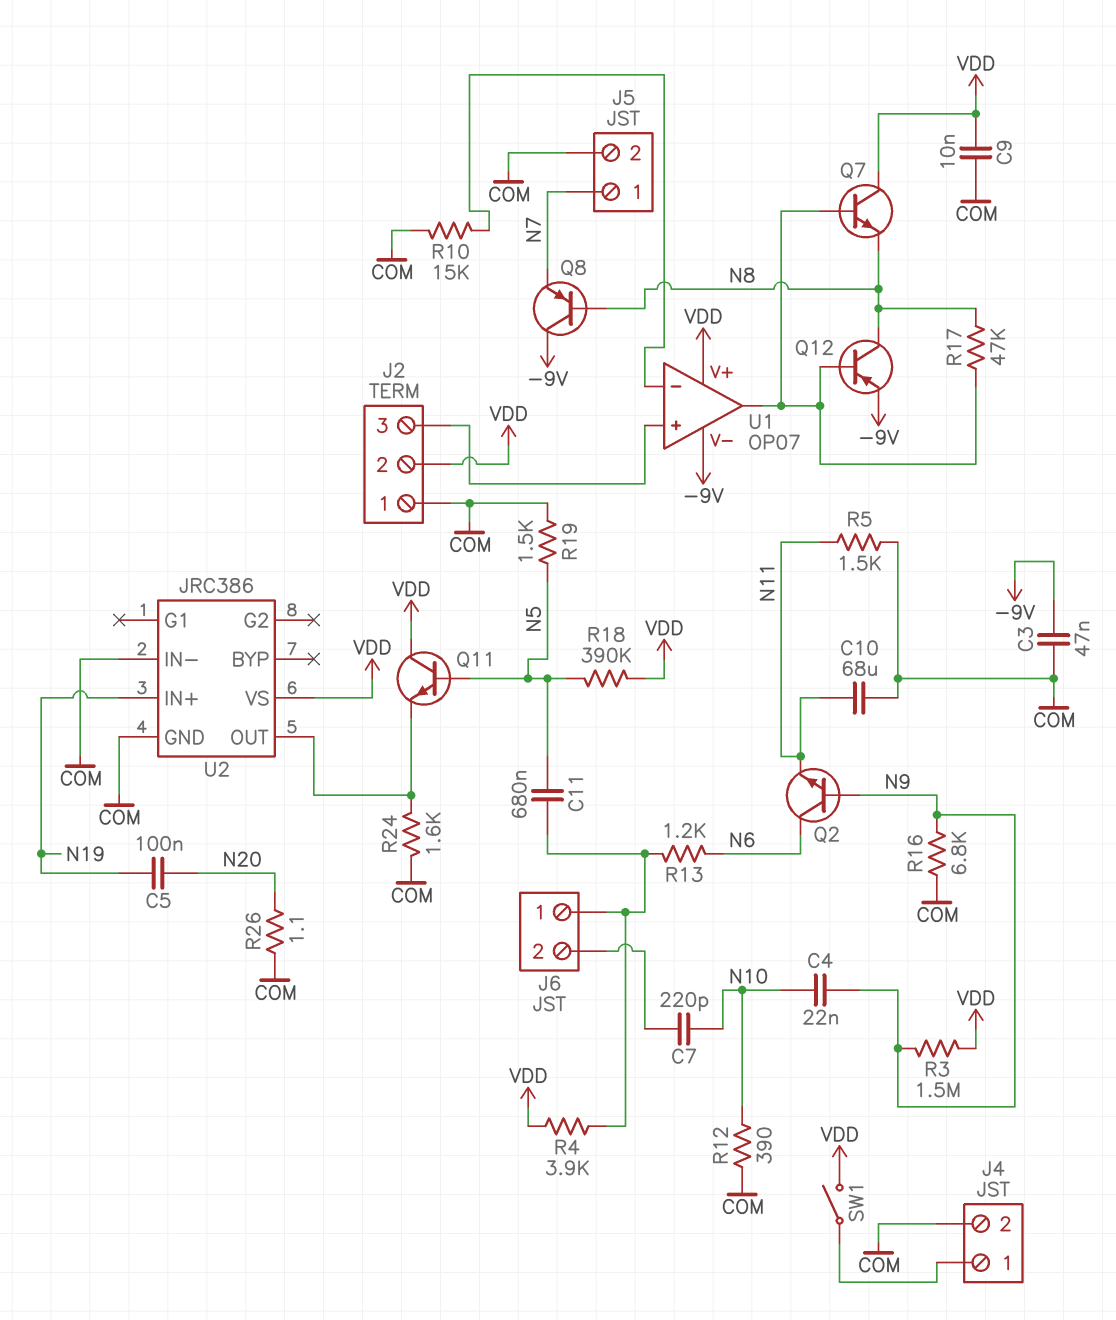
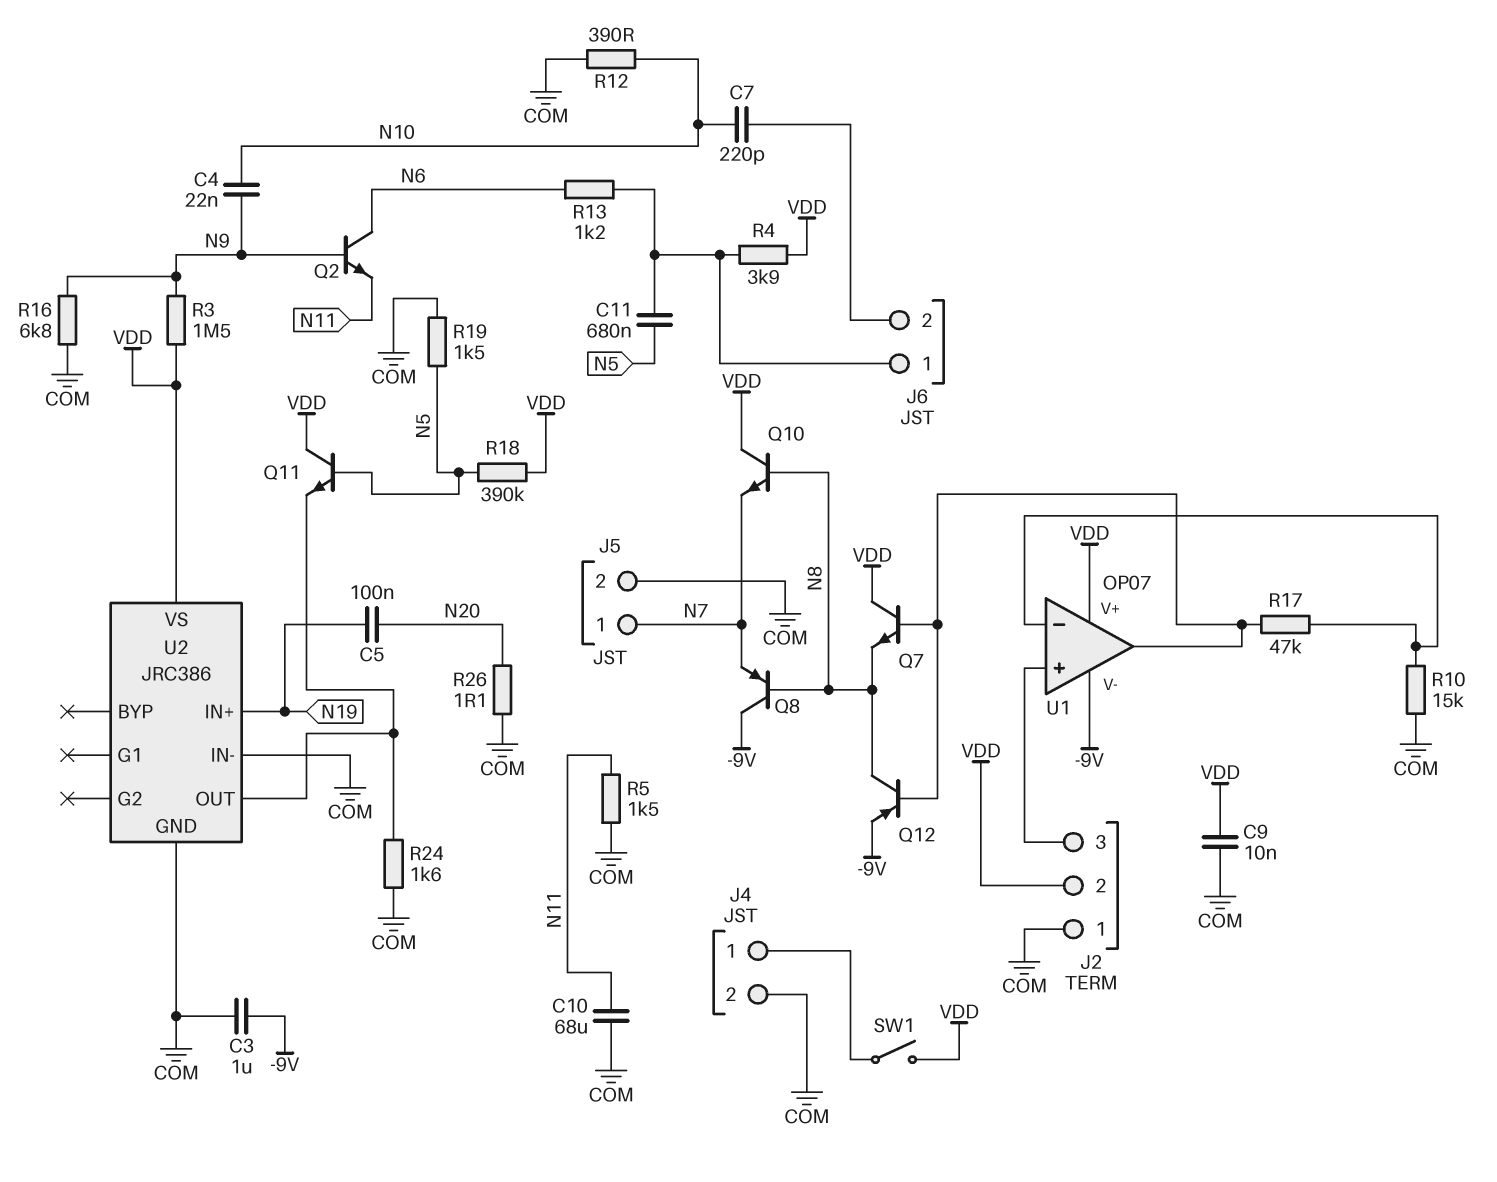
C3: 47nF (-9V, COM) -> 1uF (-9V, COM)
Q10: none -> NPN (B N8, C VDD, E N7)
R17: 47k (N8, U1/out) -> 47k (U1/in-, U1/out)

